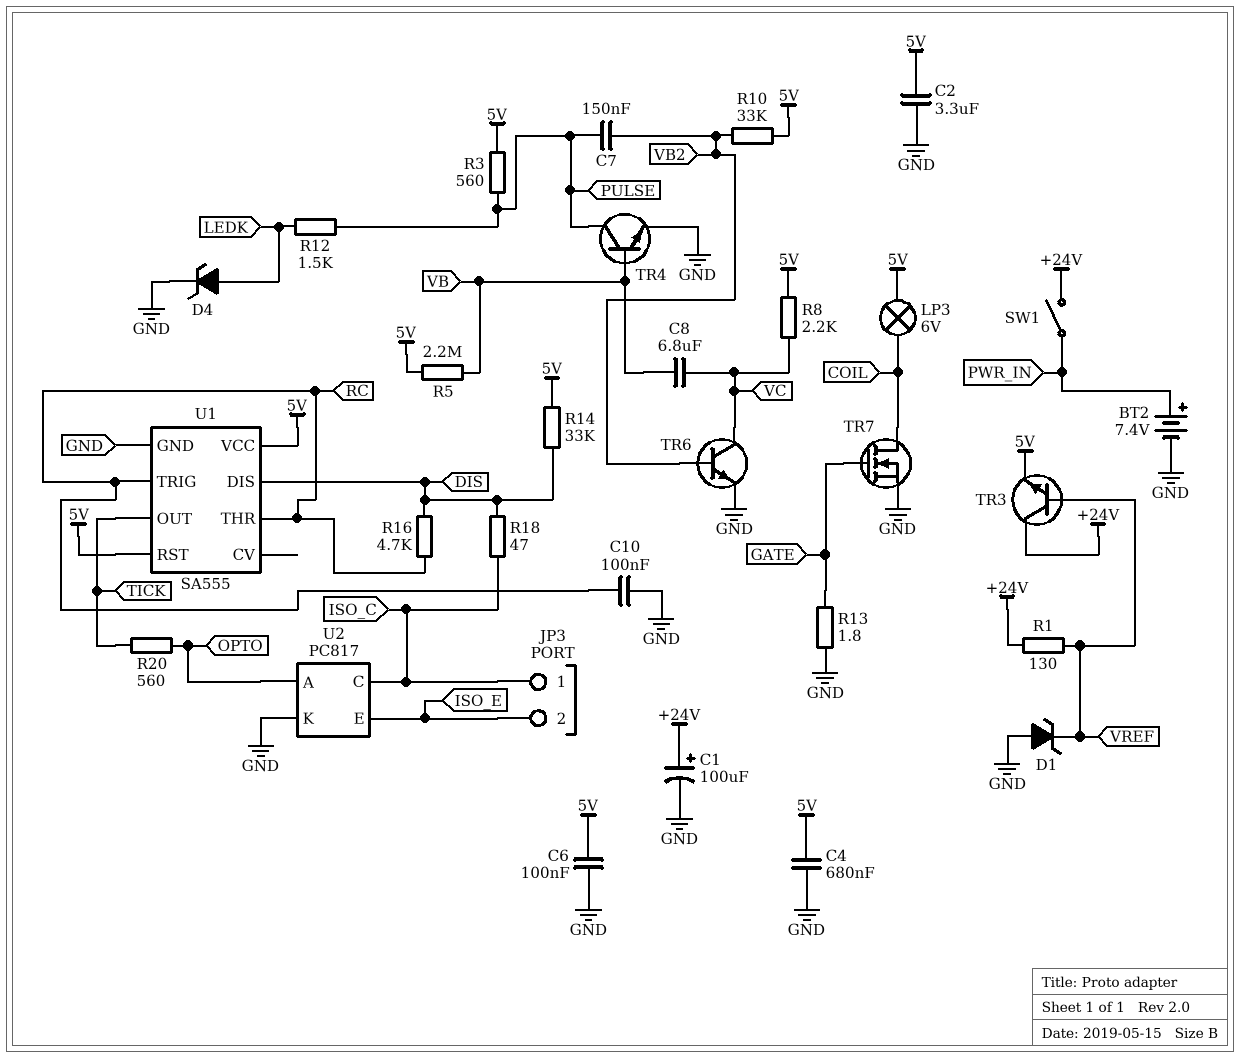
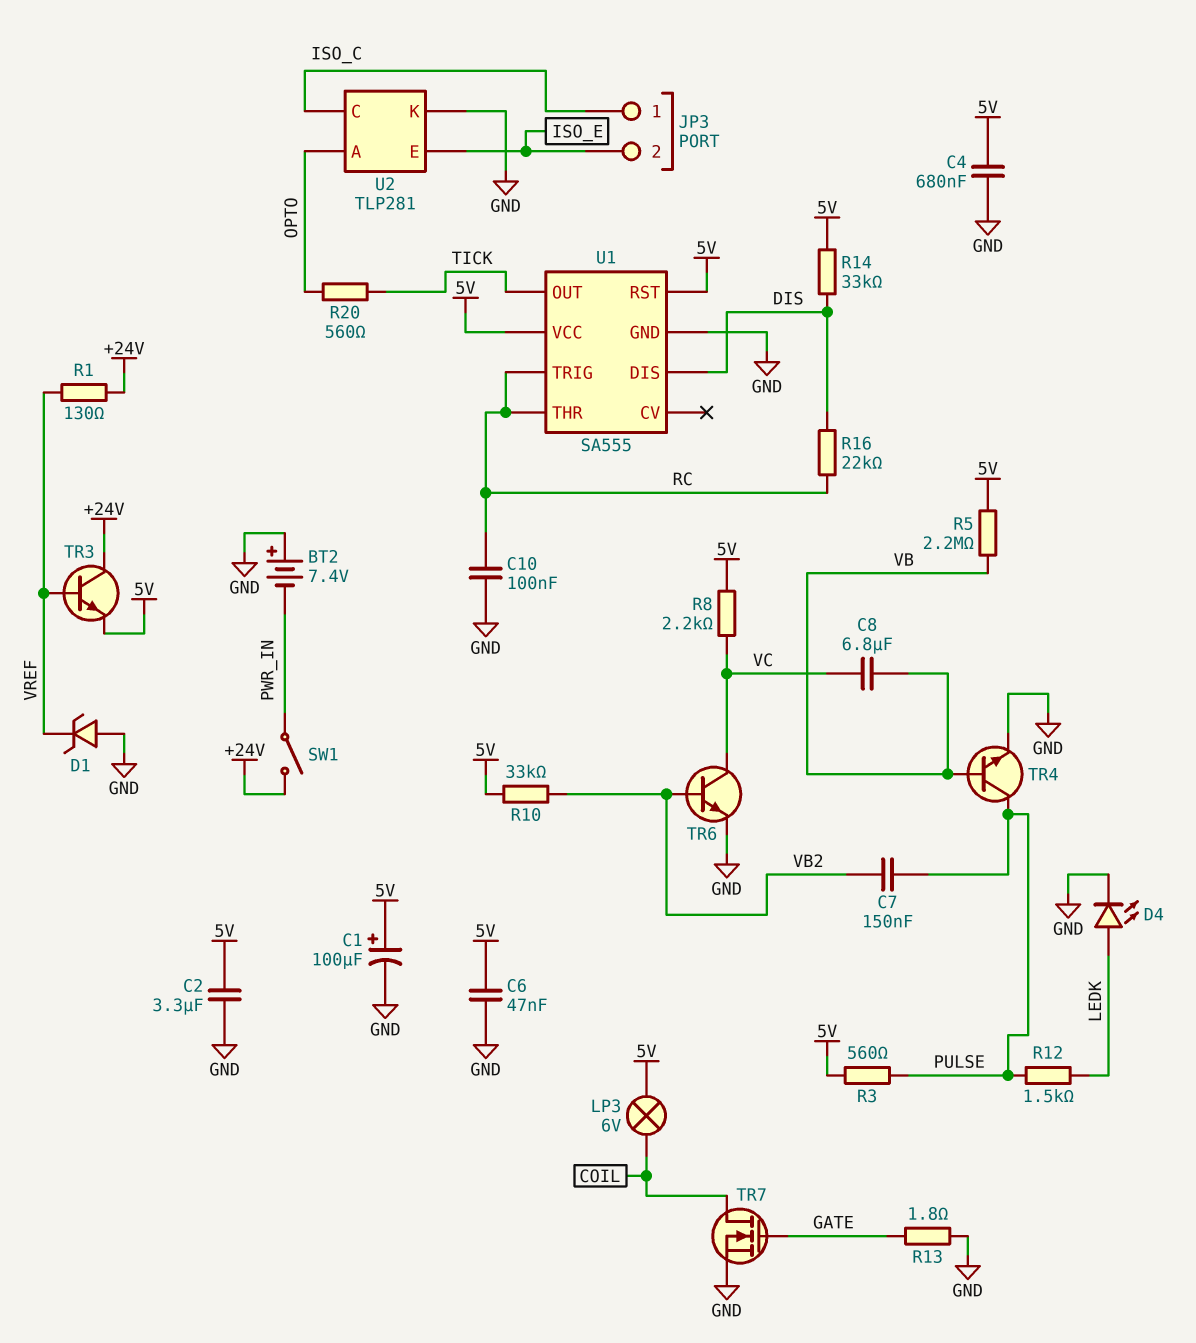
BT2: 7.4V (plus PWR_IN, minus GND) -> 7.4V (plus GND, minus PWR_IN)
C1: 100uF (plus +24V, minus GND) -> 100uF (plus 5V, minus GND)
C6: 100nF (5V, GND) -> 47nF (5V, GND)
D4: zener (A LEDK, K GND) -> LED (A LEDK, K GND)
R16: 4.7k (DIS, RC) -> 22k (DIS, RC)
R18: 47 (DIS, ISO_C) -> none
U2: PC817 -> TLP281

